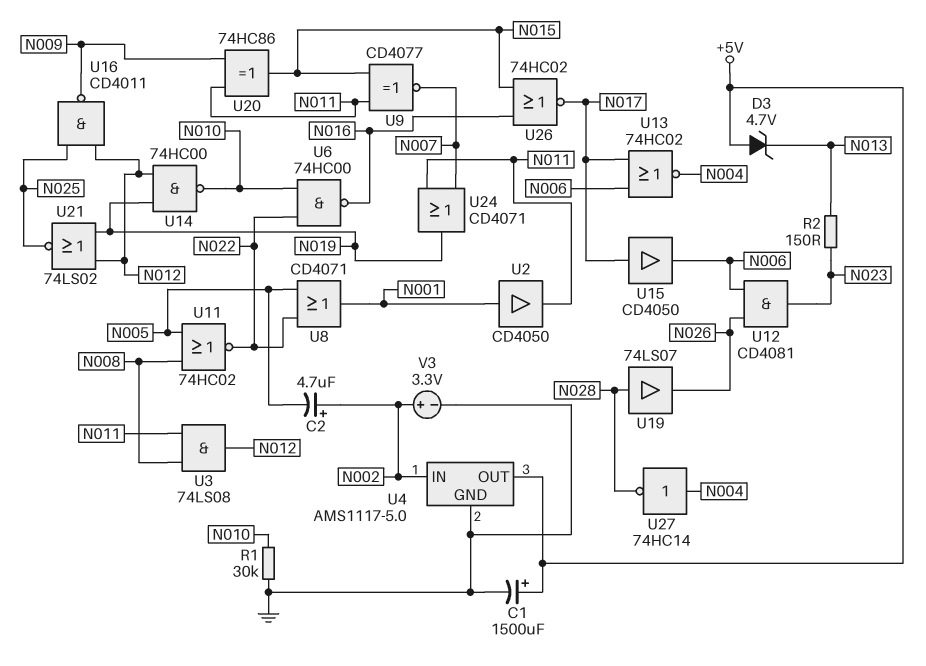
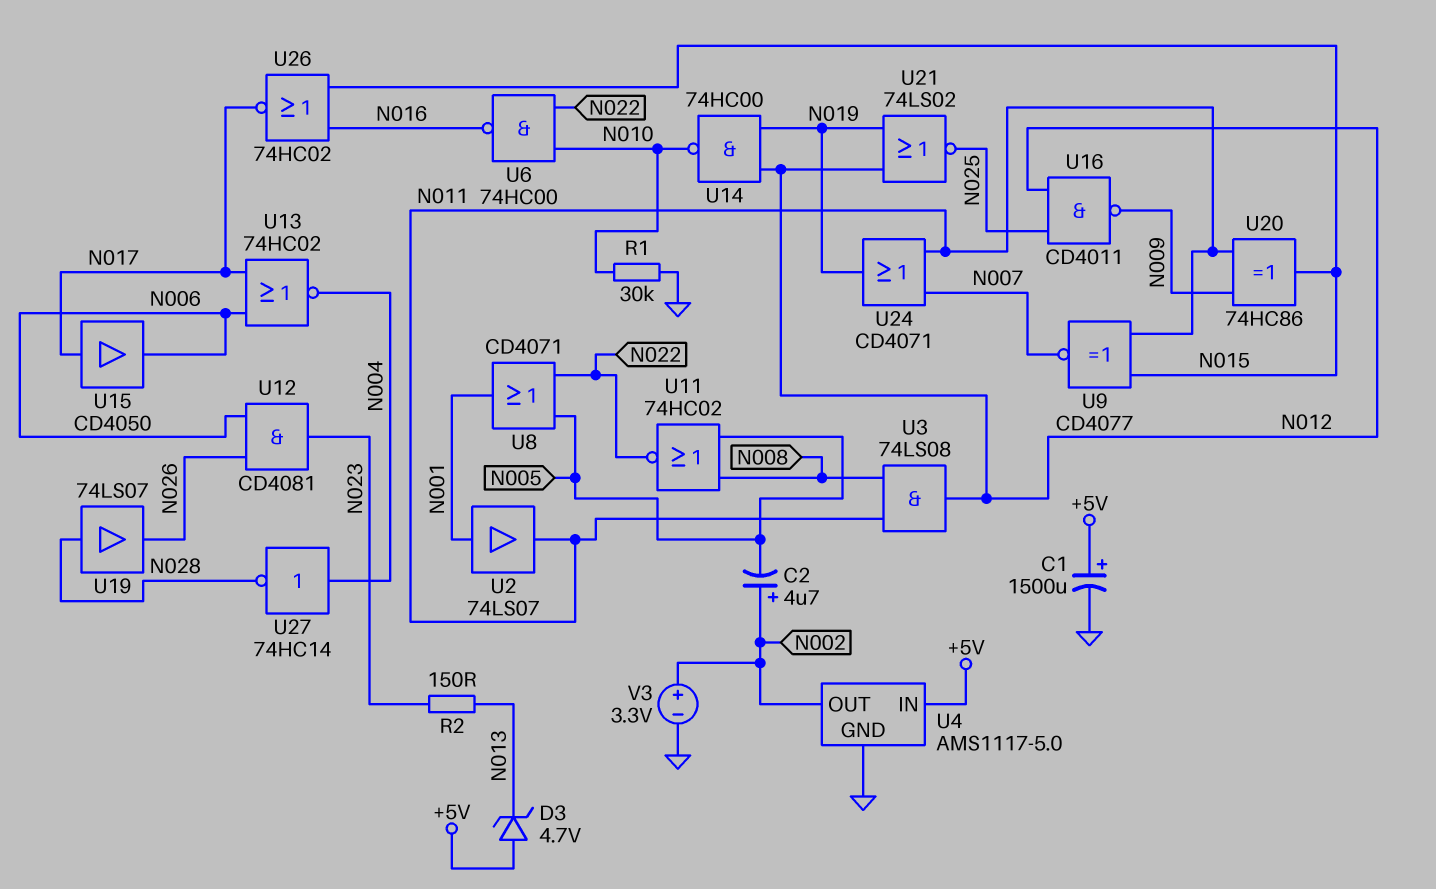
U2: buffer CD4050 (in N001, out N011) -> buffer 74LS07 (in N001, out N011)
U4 pin IN: N002 -> +5V
U4 pin OUT: +5V -> N002

